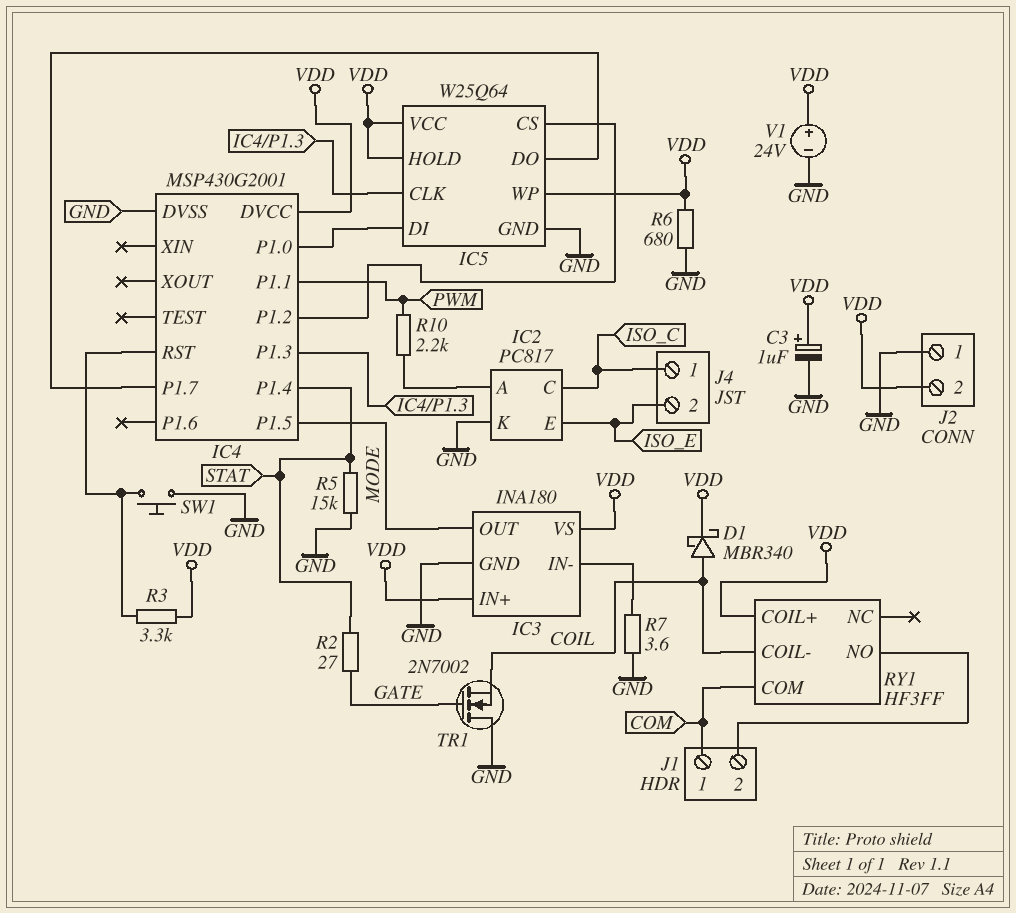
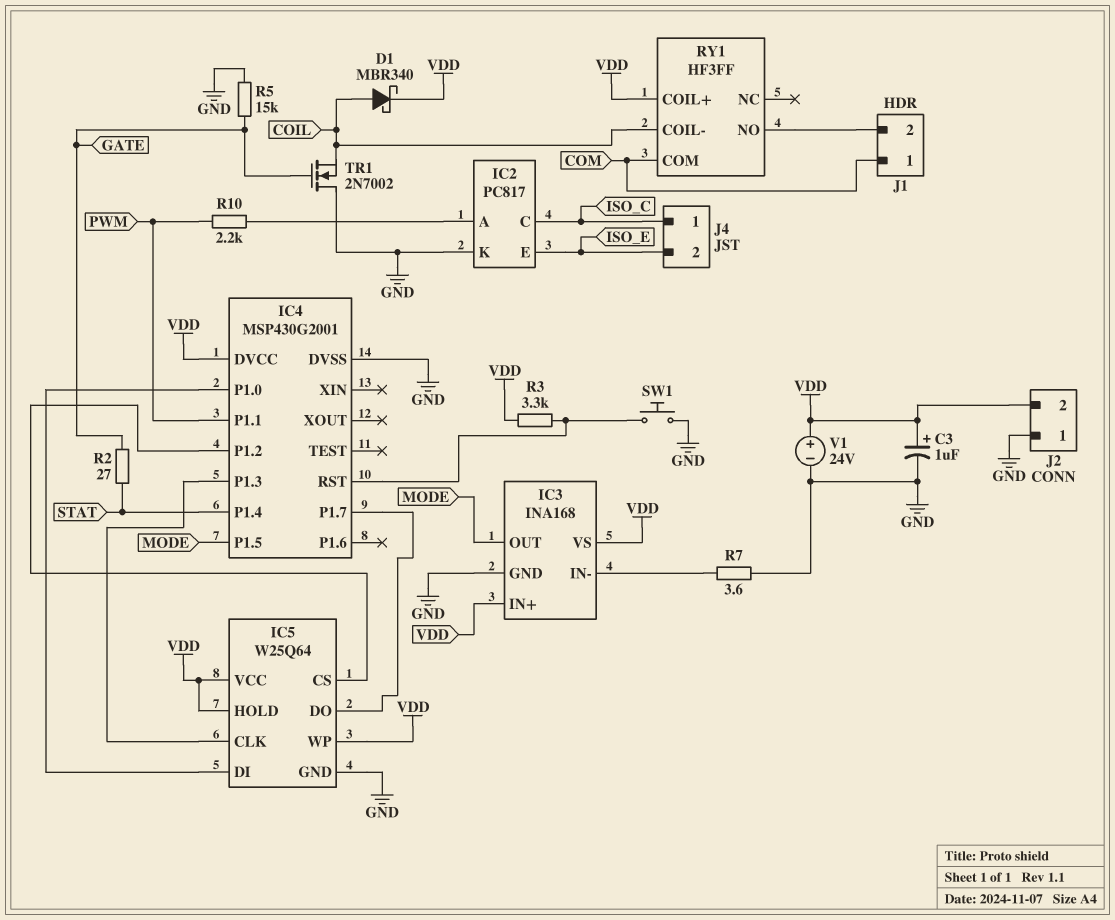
IC3: INA180 -> INA168
R5: 15k (GND, STAT) -> 15k (GATE, GND)
R6: 680 (GND, VDD) -> none

